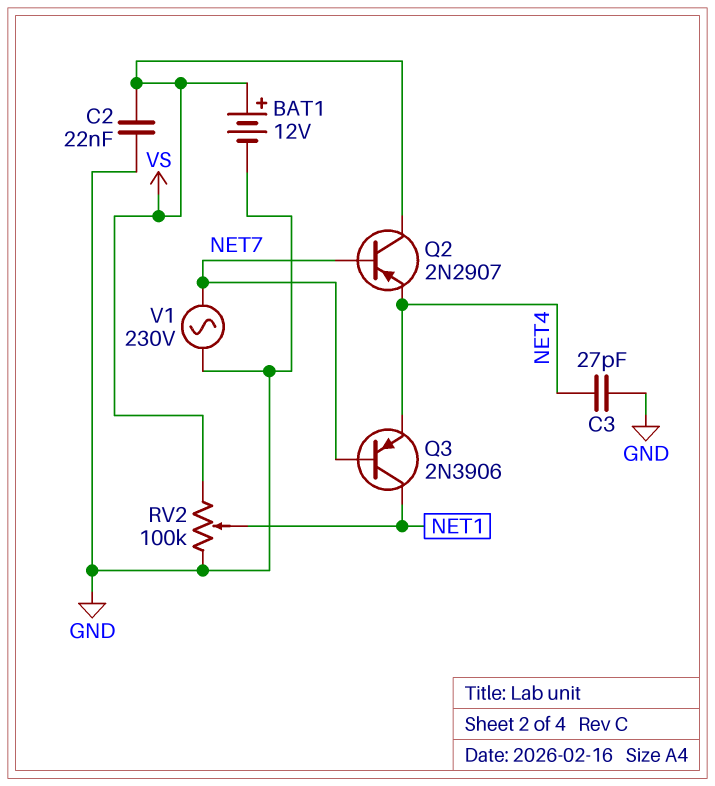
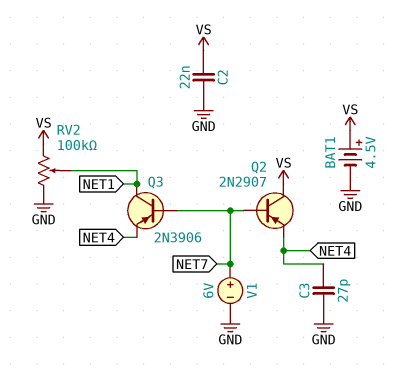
BAT1: 12V (plus VS, minus GND) -> 4.5V (plus VS, minus GND)
V1: AC 230V (GND, NET7) -> 6V (plus NET7, minus GND)

